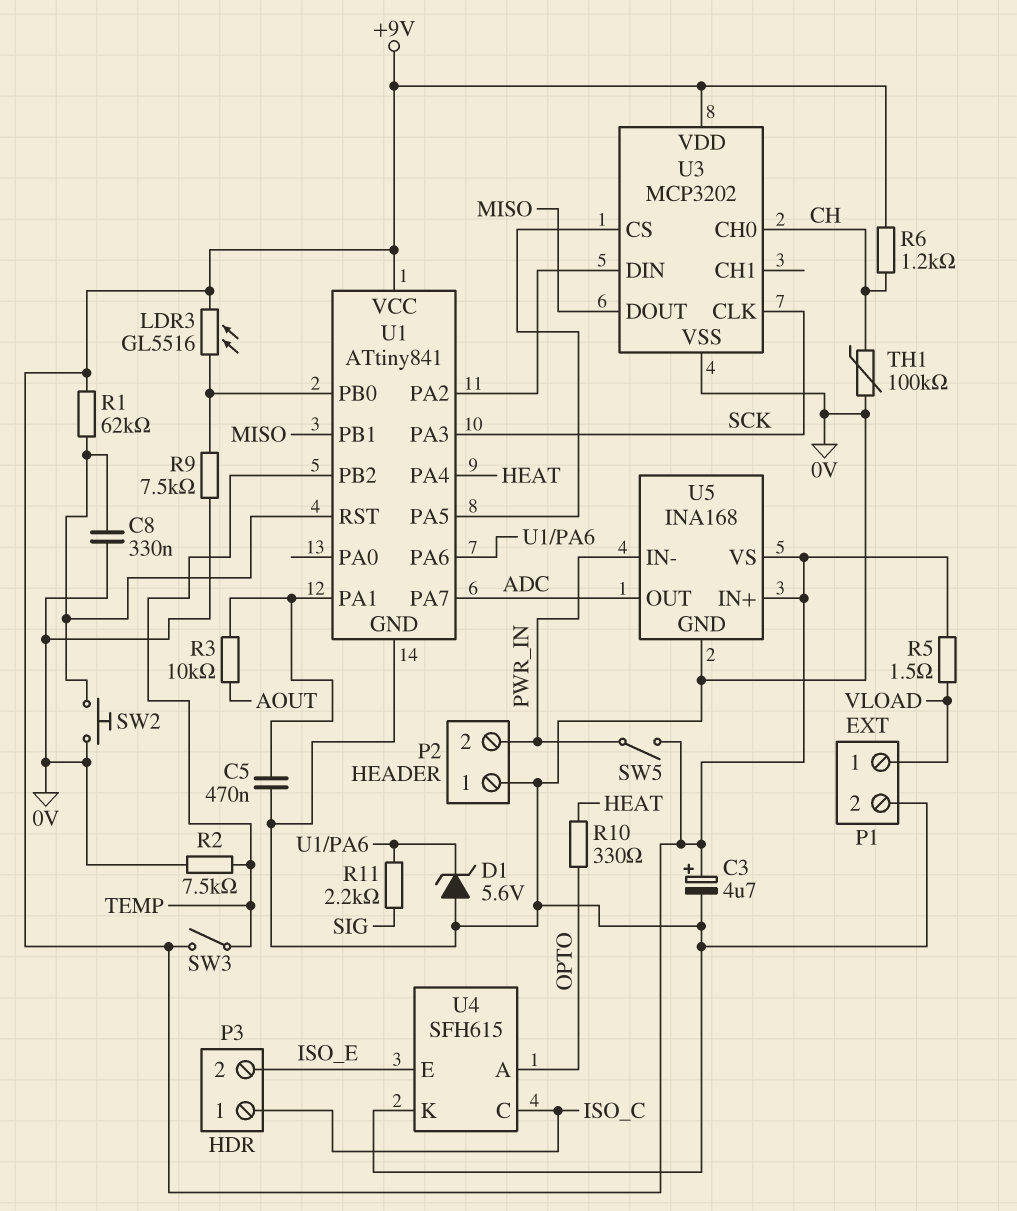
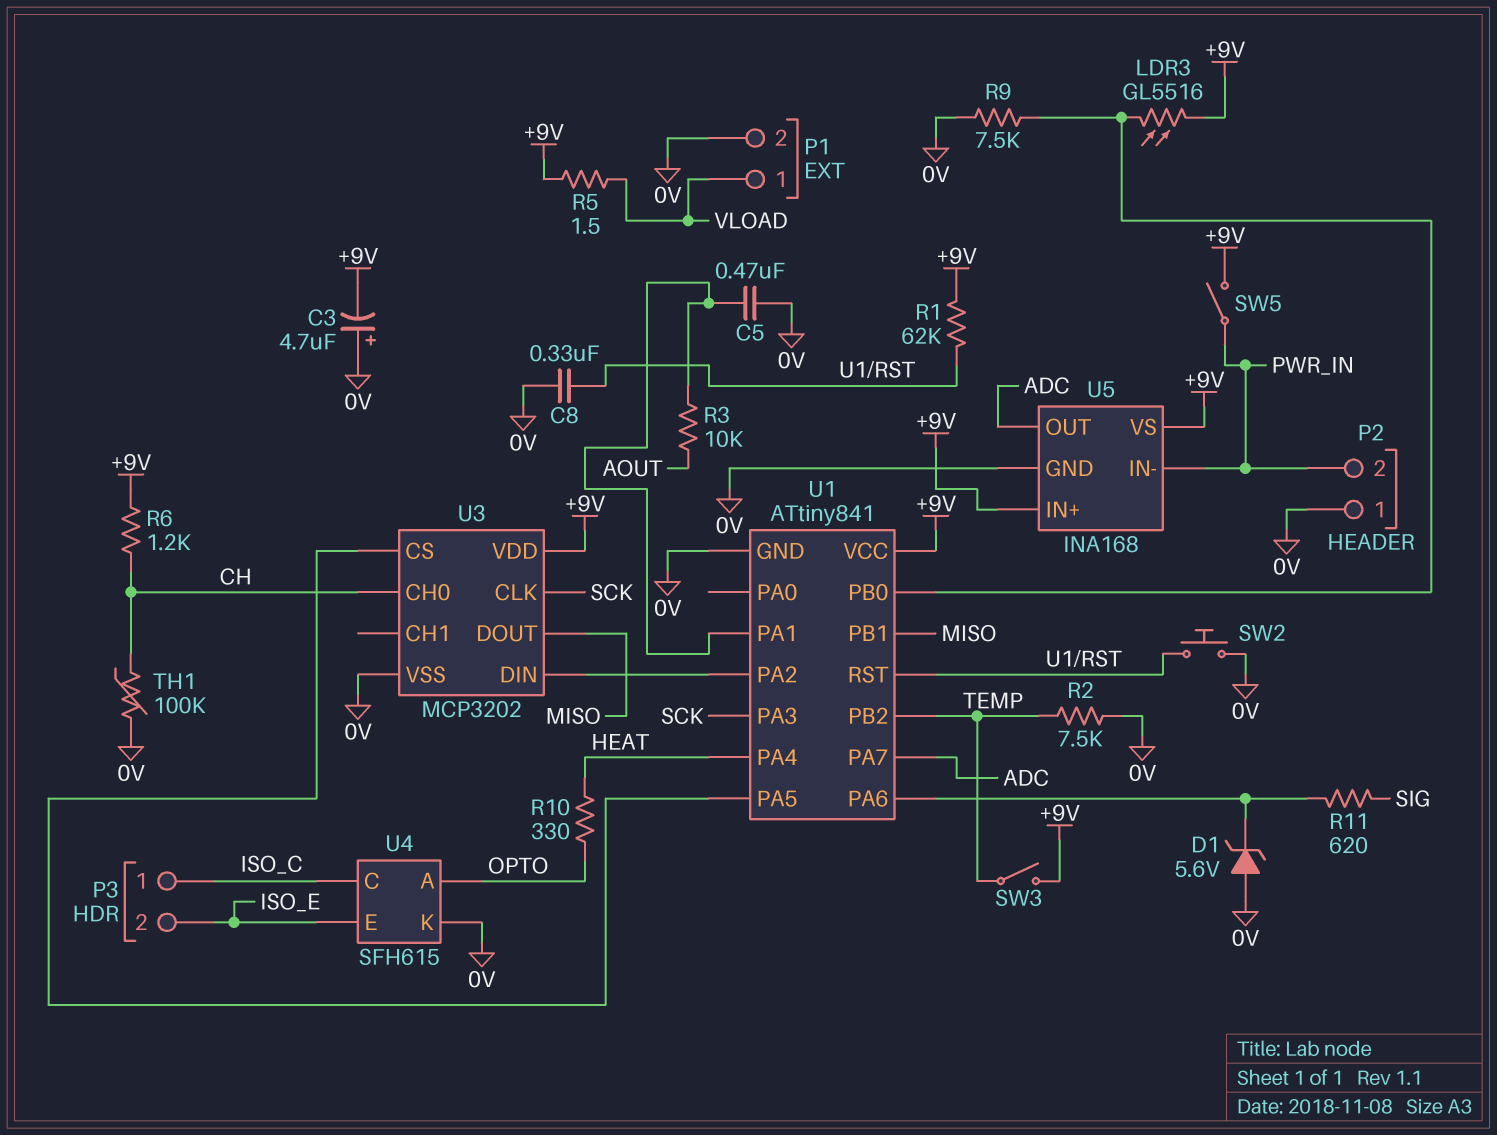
C3: 4.7uF (plus +9V, minus 0V) -> 4.7uF (plus 0V, minus +9V)
R11: 2.2k (SIG, U1/PA6) -> 620 (SIG, U1/PA6)

